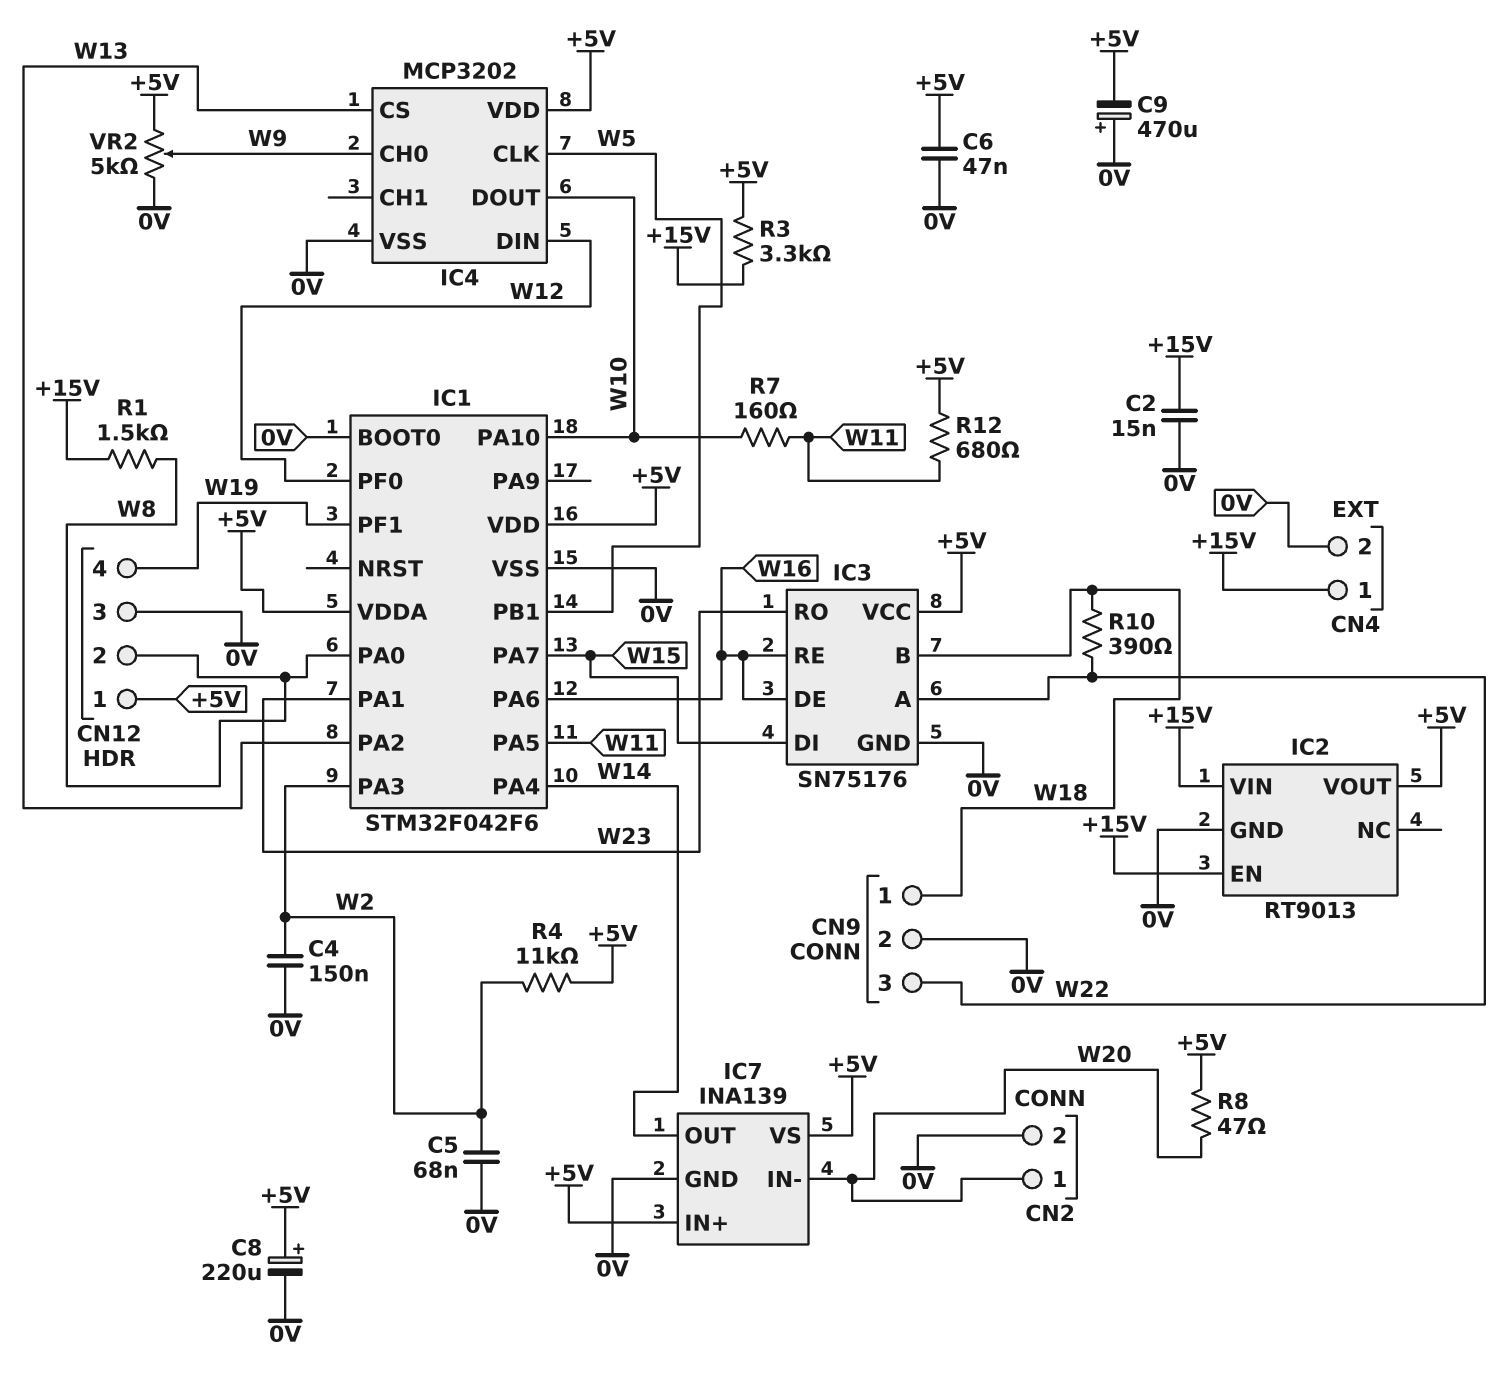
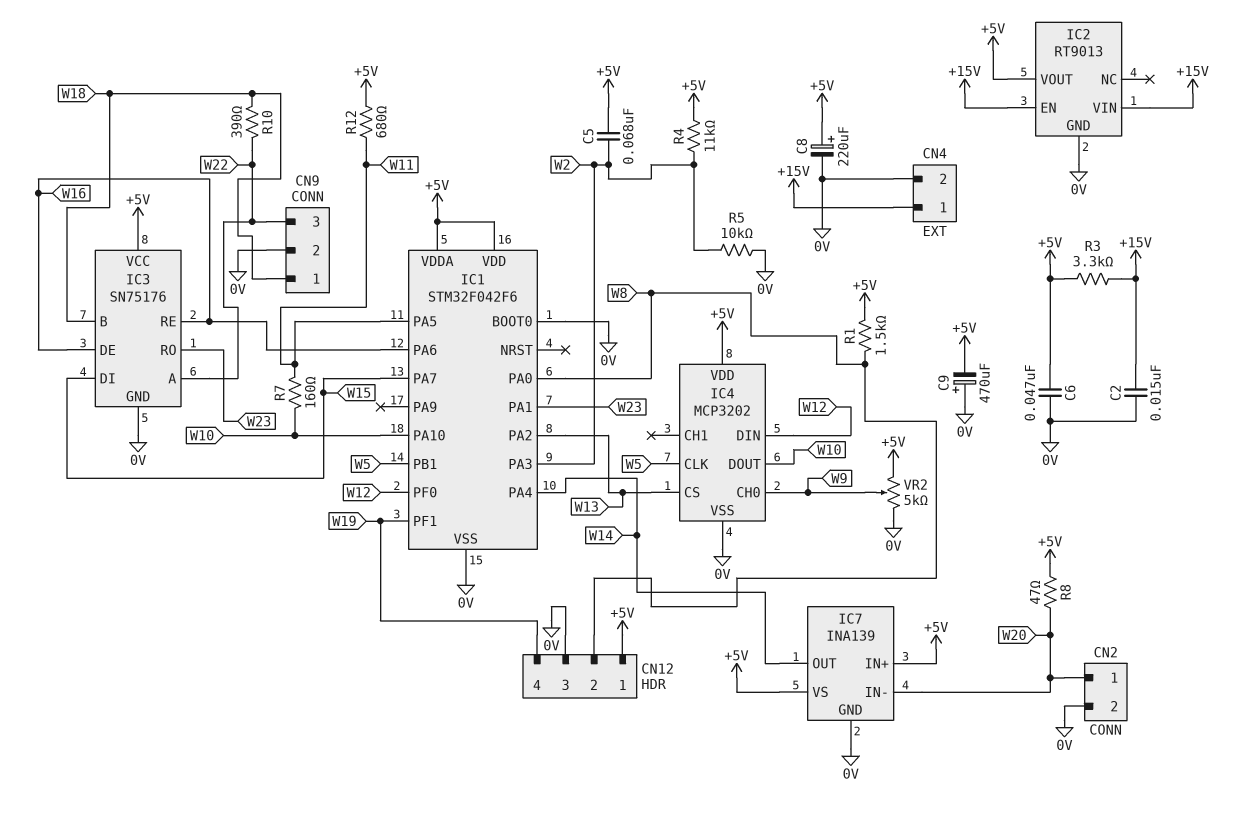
C4: 150nF (0V, W2) -> none
C5: 68nF (0V, W2) -> 68nF (+5V, W2)
R1: 1.5k (+15V, W8) -> 1.5k (+5V, W8)
R5: none -> 10k (0V, W2)

